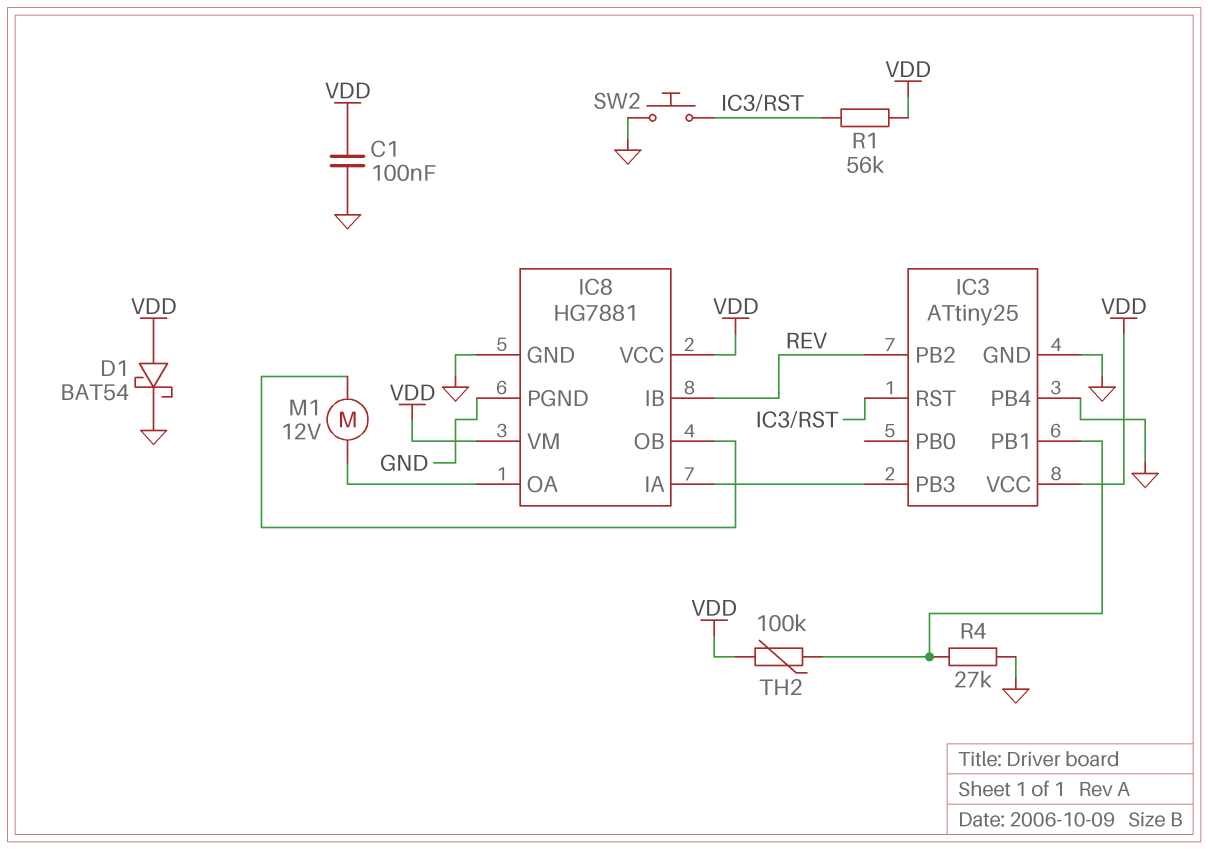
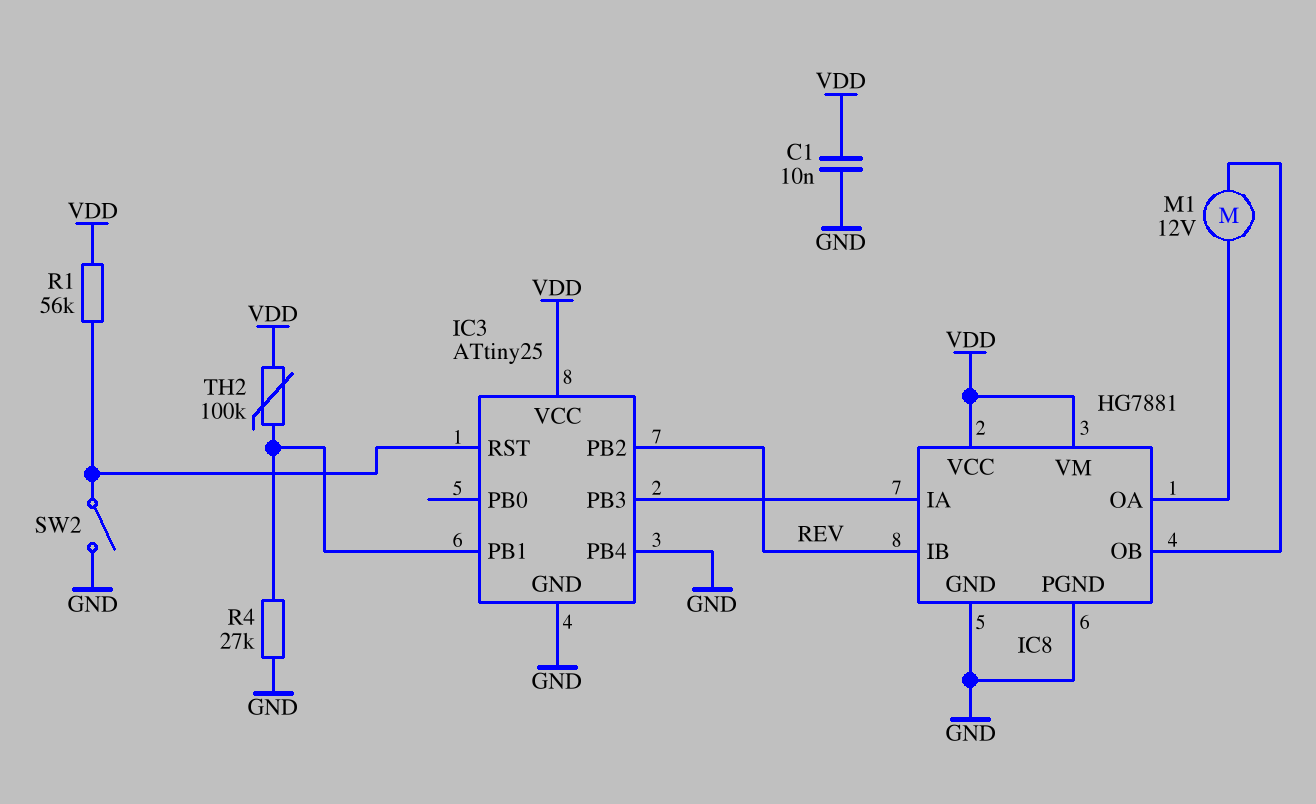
C1: 100nF (GND, VDD) -> 10nF (GND, VDD)
D1: schottky BAT54 (A VDD, K GND) -> none
SW2: button (GND, IC3/RST) -> switch (GND, IC3/RST)

